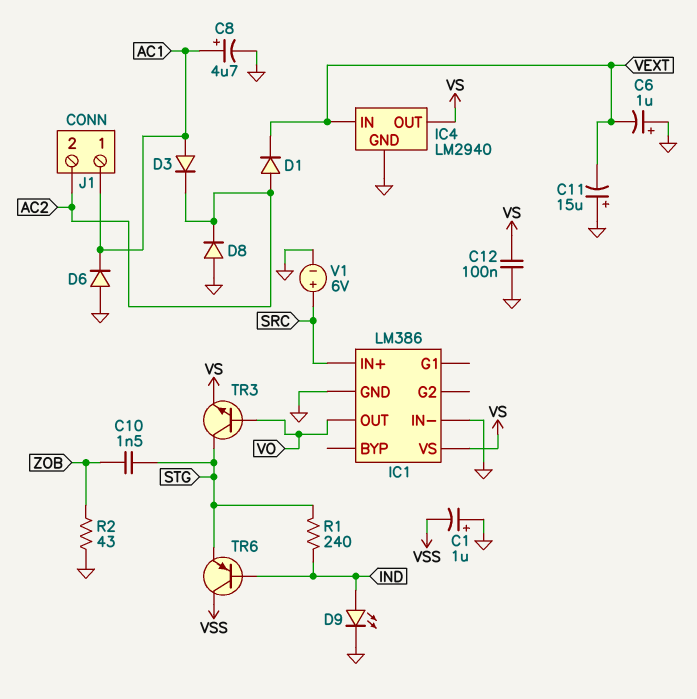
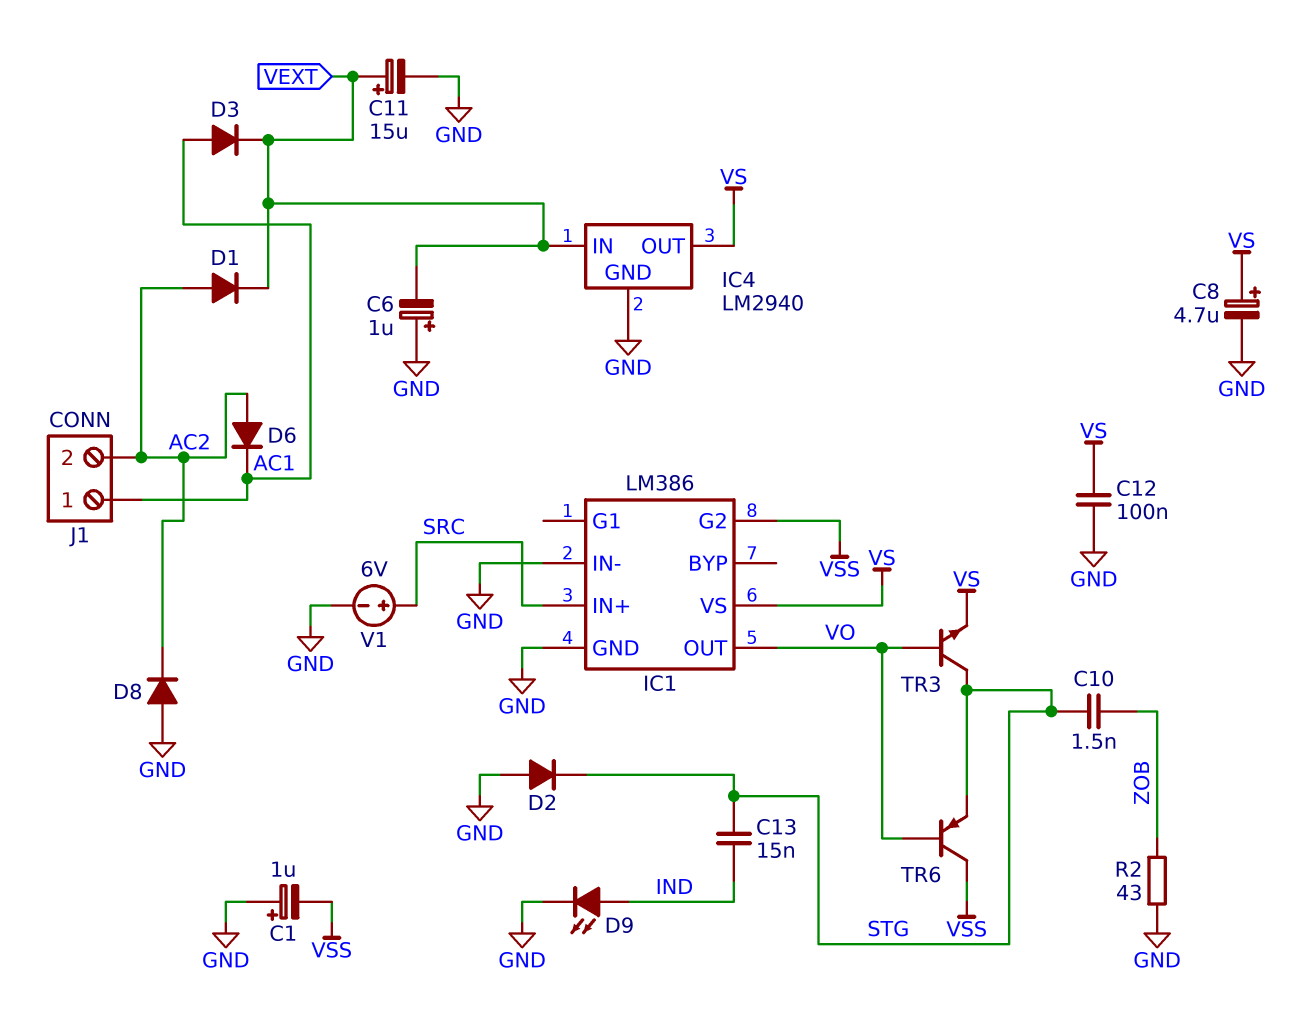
C8: 4.7uF (plus AC1, minus GND) -> 4.7uF (plus VS, minus GND)
C11: 15uF (plus GND, minus VEXT) -> 15uF (plus VEXT, minus GND)
C13: none -> 15nF (IND, STG)
D2: none -> diode (A GND, K STG)
D3: diode (A AC1, K AC2) -> diode (A AC1, K VEXT)
D6: diode (A GND, K AC1) -> diode (A AC2, K AC1)
IC1 pin G2: none -> VSS
R1: 240 (IND, STG) -> none
TR6: PNP (B IND, C VSS, E STG) -> PNP (B VO, C VSS, E STG)

